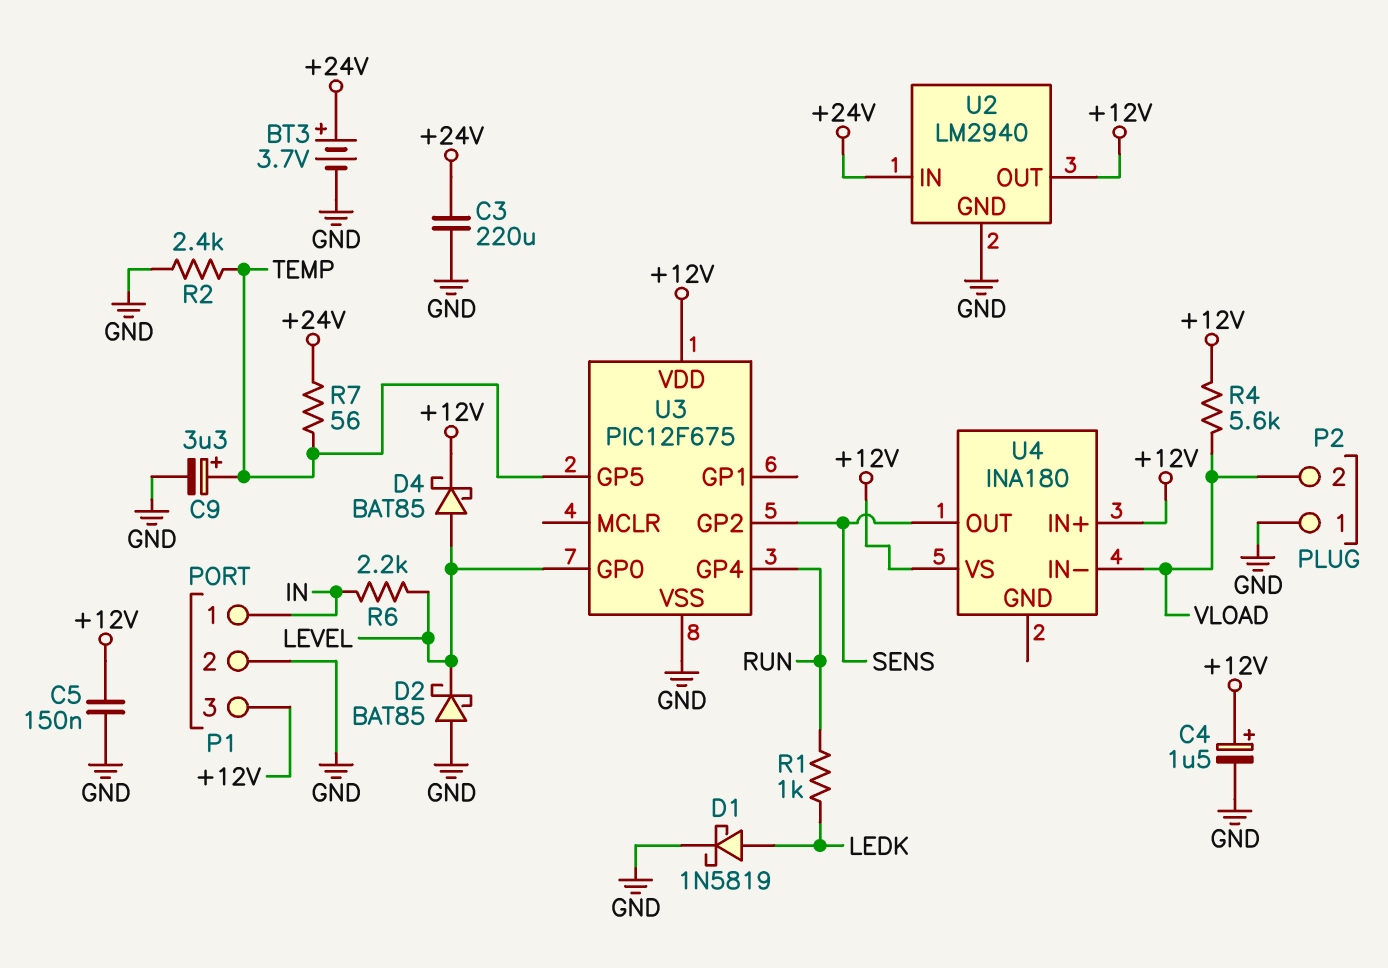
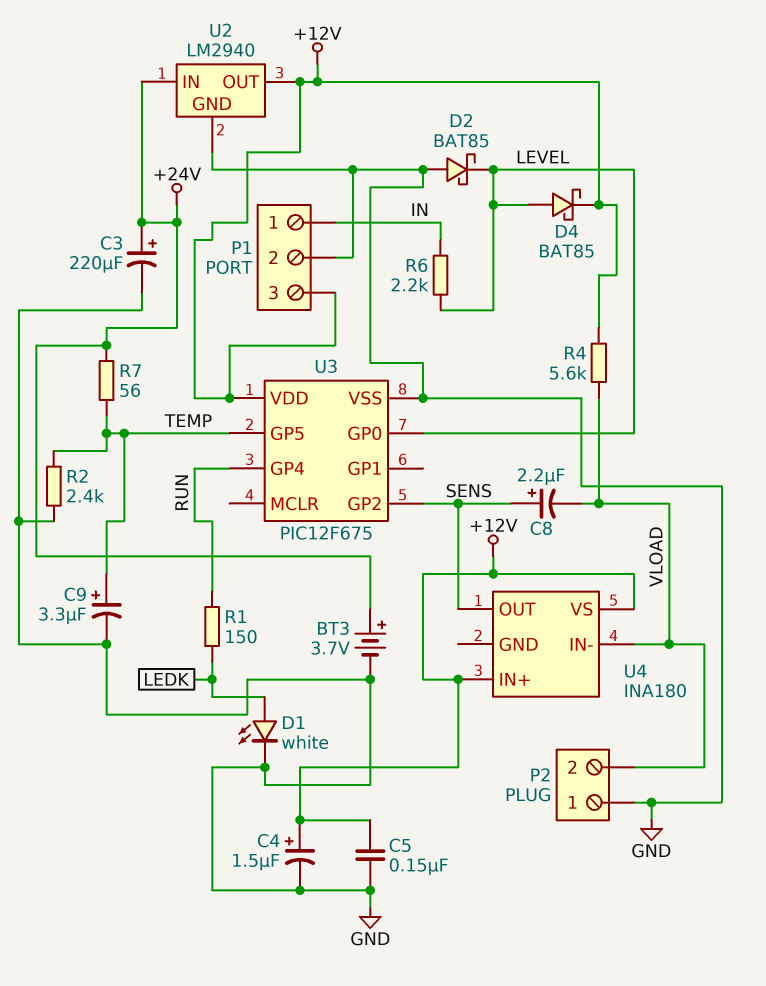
C3: 220uF (+24V, GND) -> 220uF (plus +24V, minus GND)
C8: none -> 2.2uF (plus SENS, minus VLOAD)
D1: schottky 1N5819 (A LEDK, K GND) -> LED white (A LEDK, K GND)
R1: 1k (LEDK, RUN) -> 150 (LEDK, RUN)

